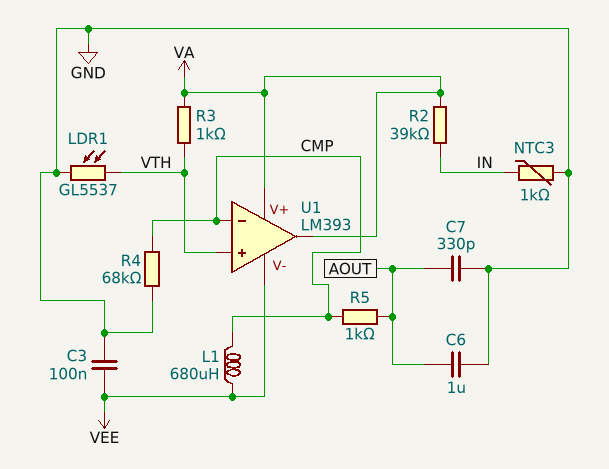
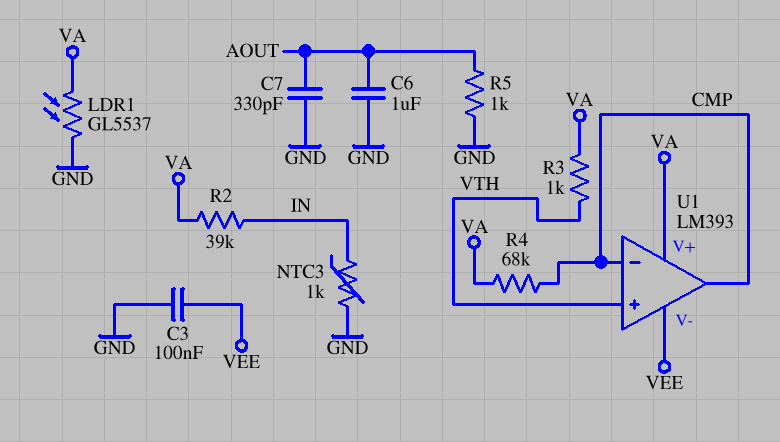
L1: 680uH (CMP, VEE) -> none
LDR1: GL5537 (GND, VTH) -> GL5537 (GND, VA)
R4: 68k (CMP, GND) -> 68k (CMP, VA)
R5: 1k (AOUT, CMP) -> 1k (AOUT, GND)
U1 pin out: VA -> CMP

